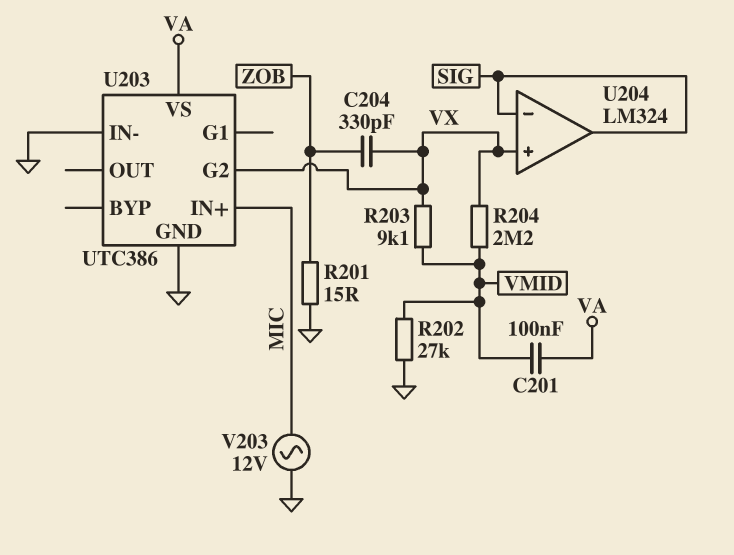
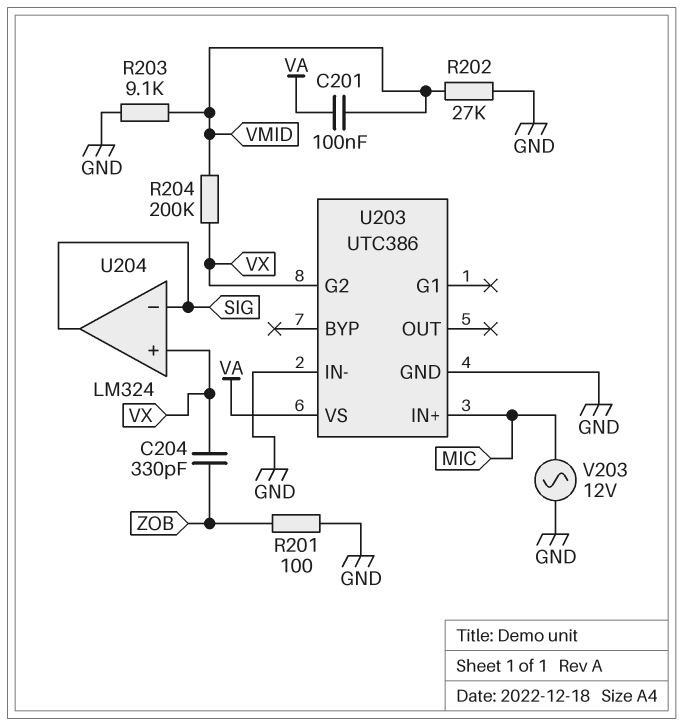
R201: 15 (GND, ZOB) -> 100 (GND, ZOB)
R203: 9.1k (VMID, VX) -> 9.1k (GND, VMID)
R204: 2.2M (VMID, VX) -> 200k (VMID, VX)

